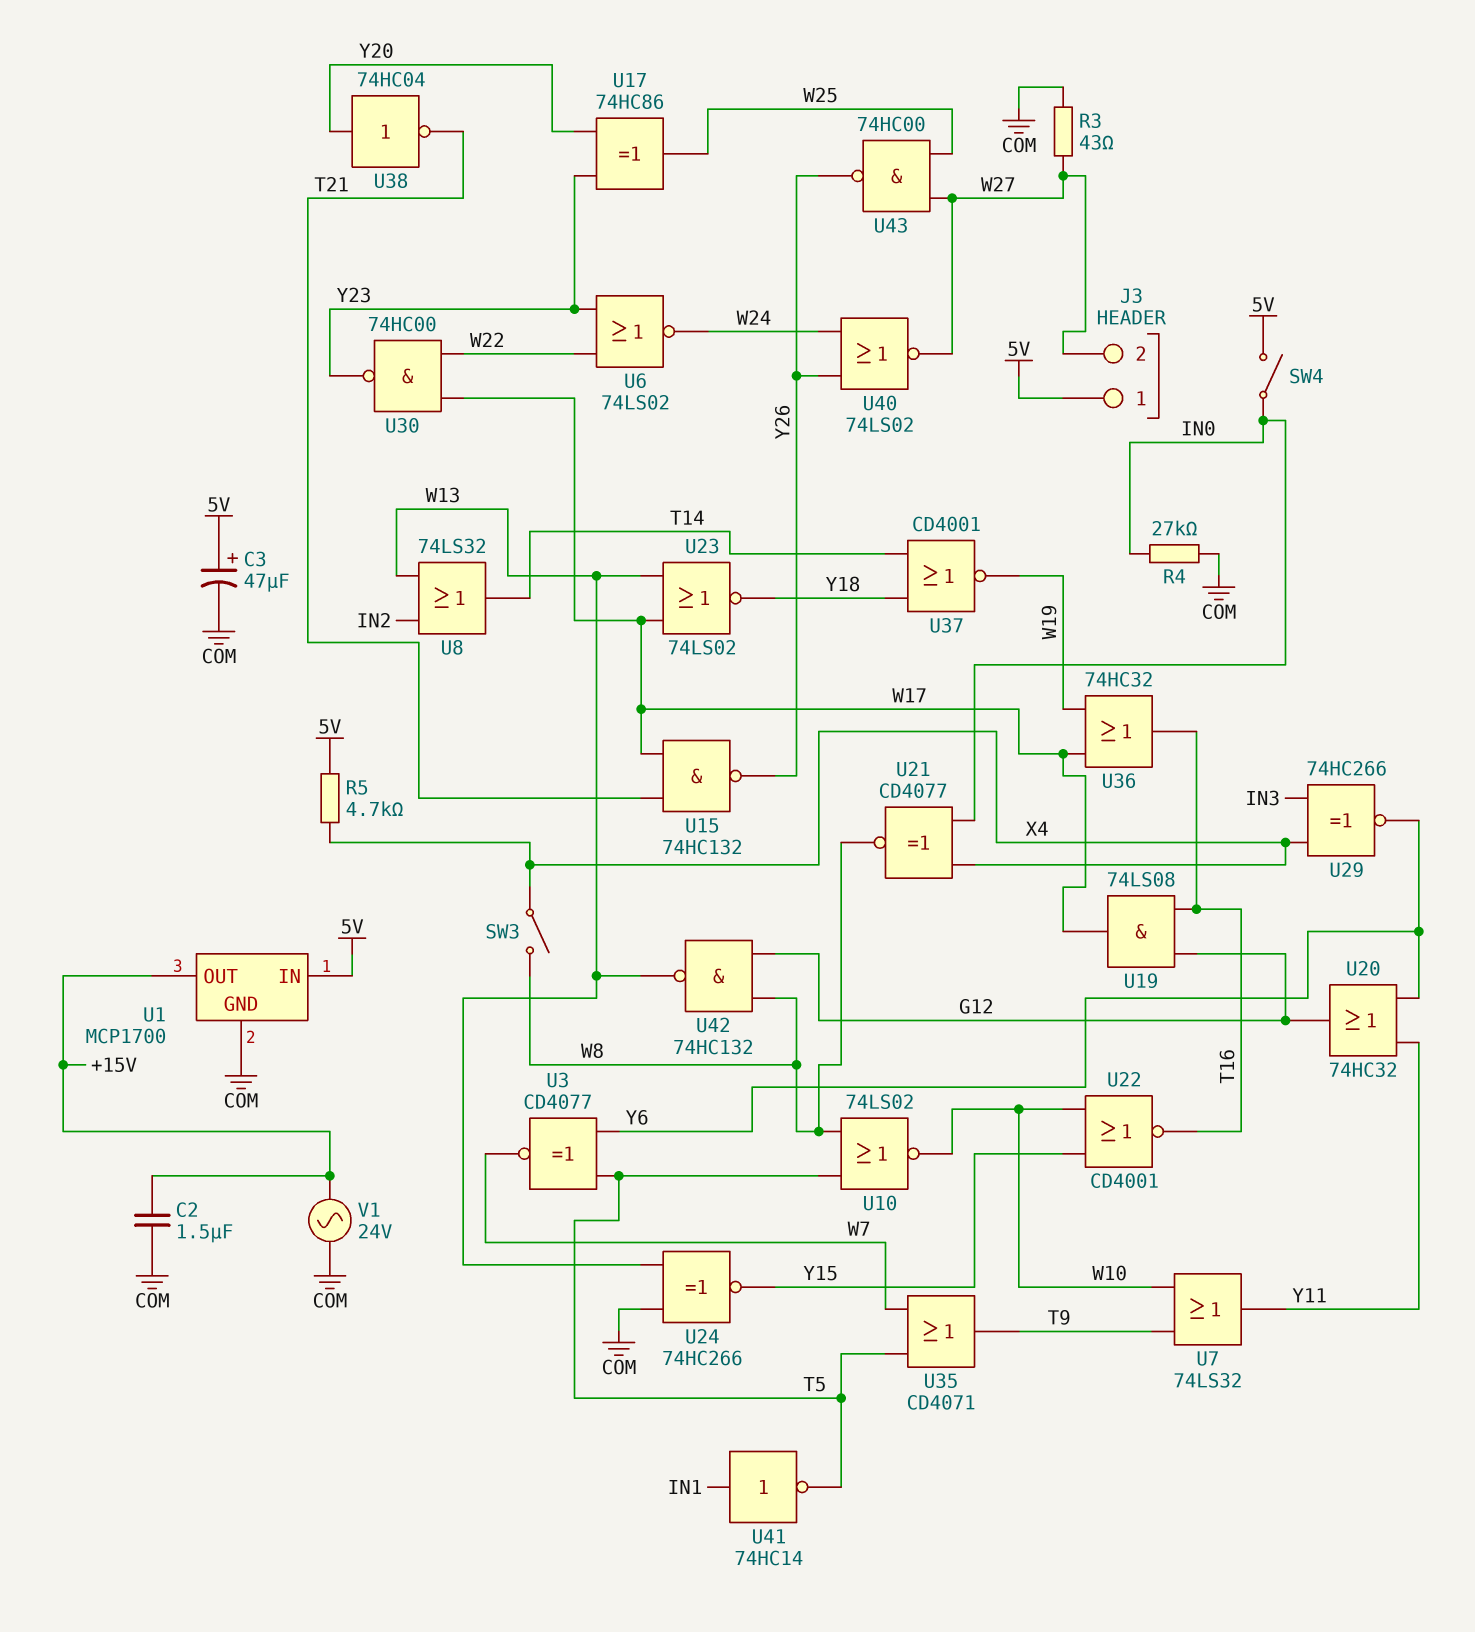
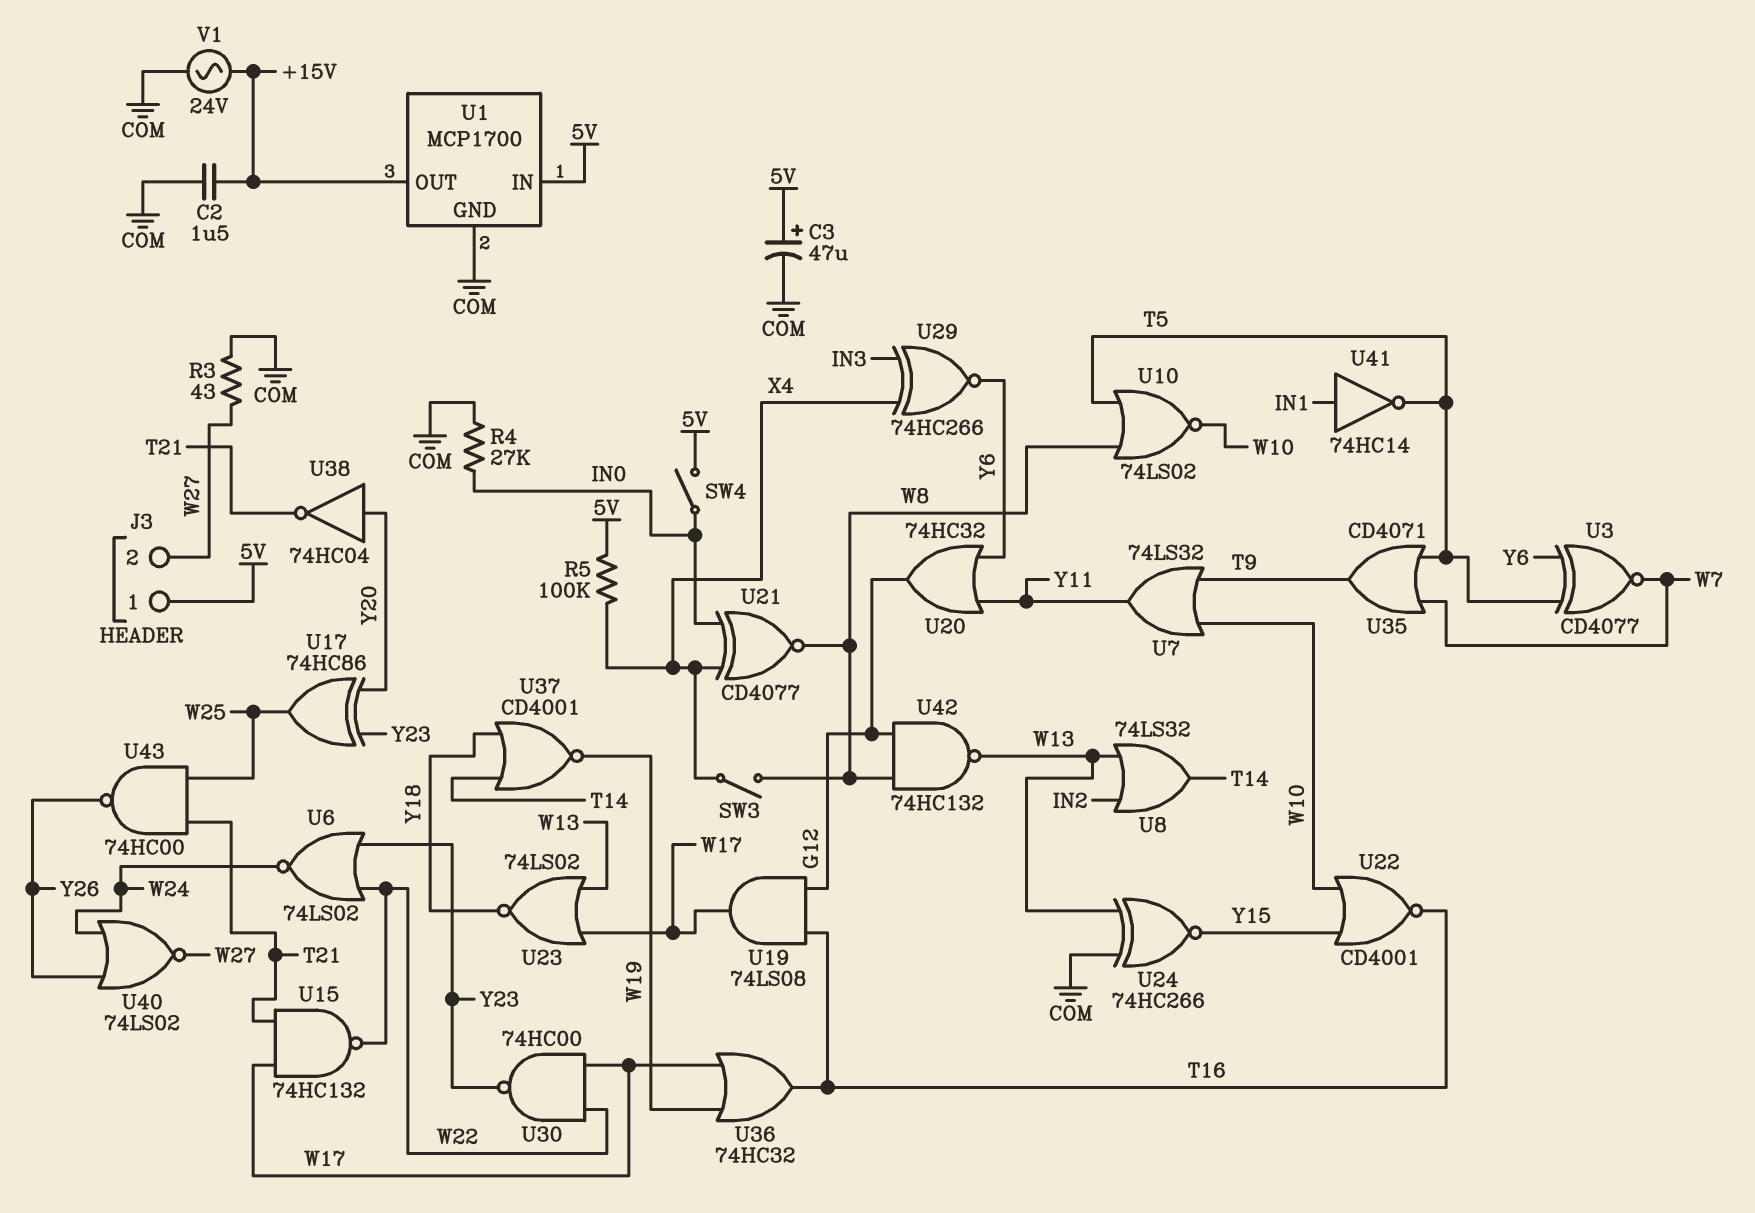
R5: 4.7k (5V, X4) -> 100k (5V, X4)
U15: NAND 74HC132 (in T21, in W17, out Y26) -> NAND 74HC132 (in T21, in W17, out W22)
U43: NAND 74HC00 (in W25, in W27, out Y26) -> NAND 74HC00 (in T21, in W25, out Y26)

